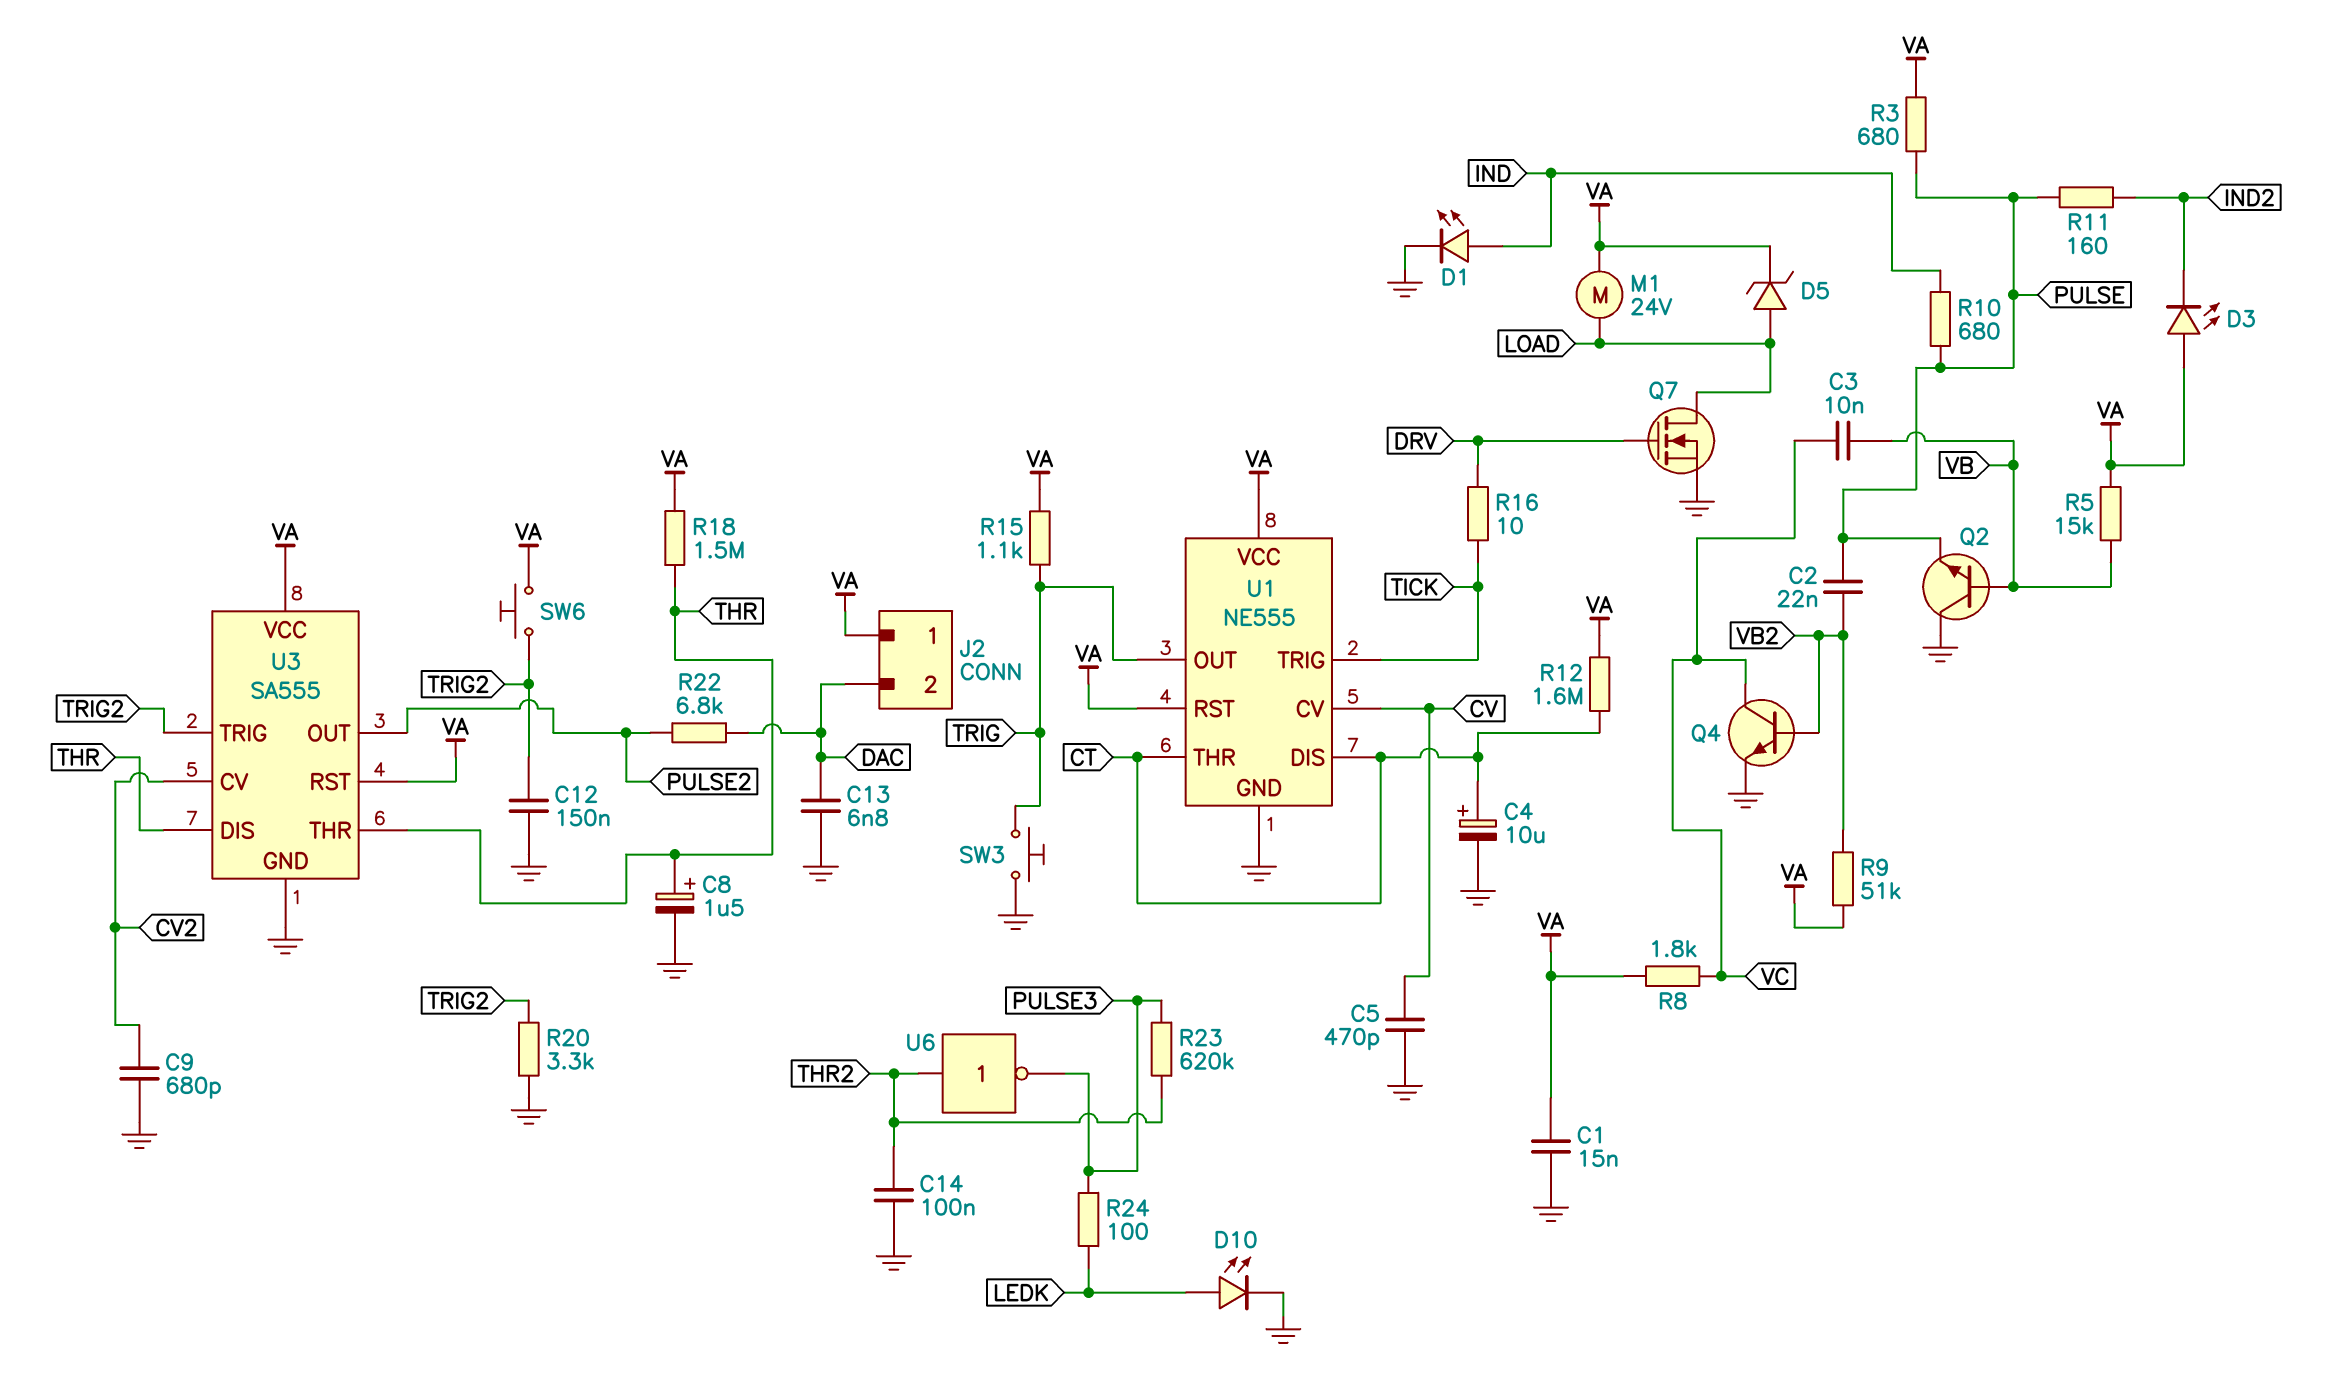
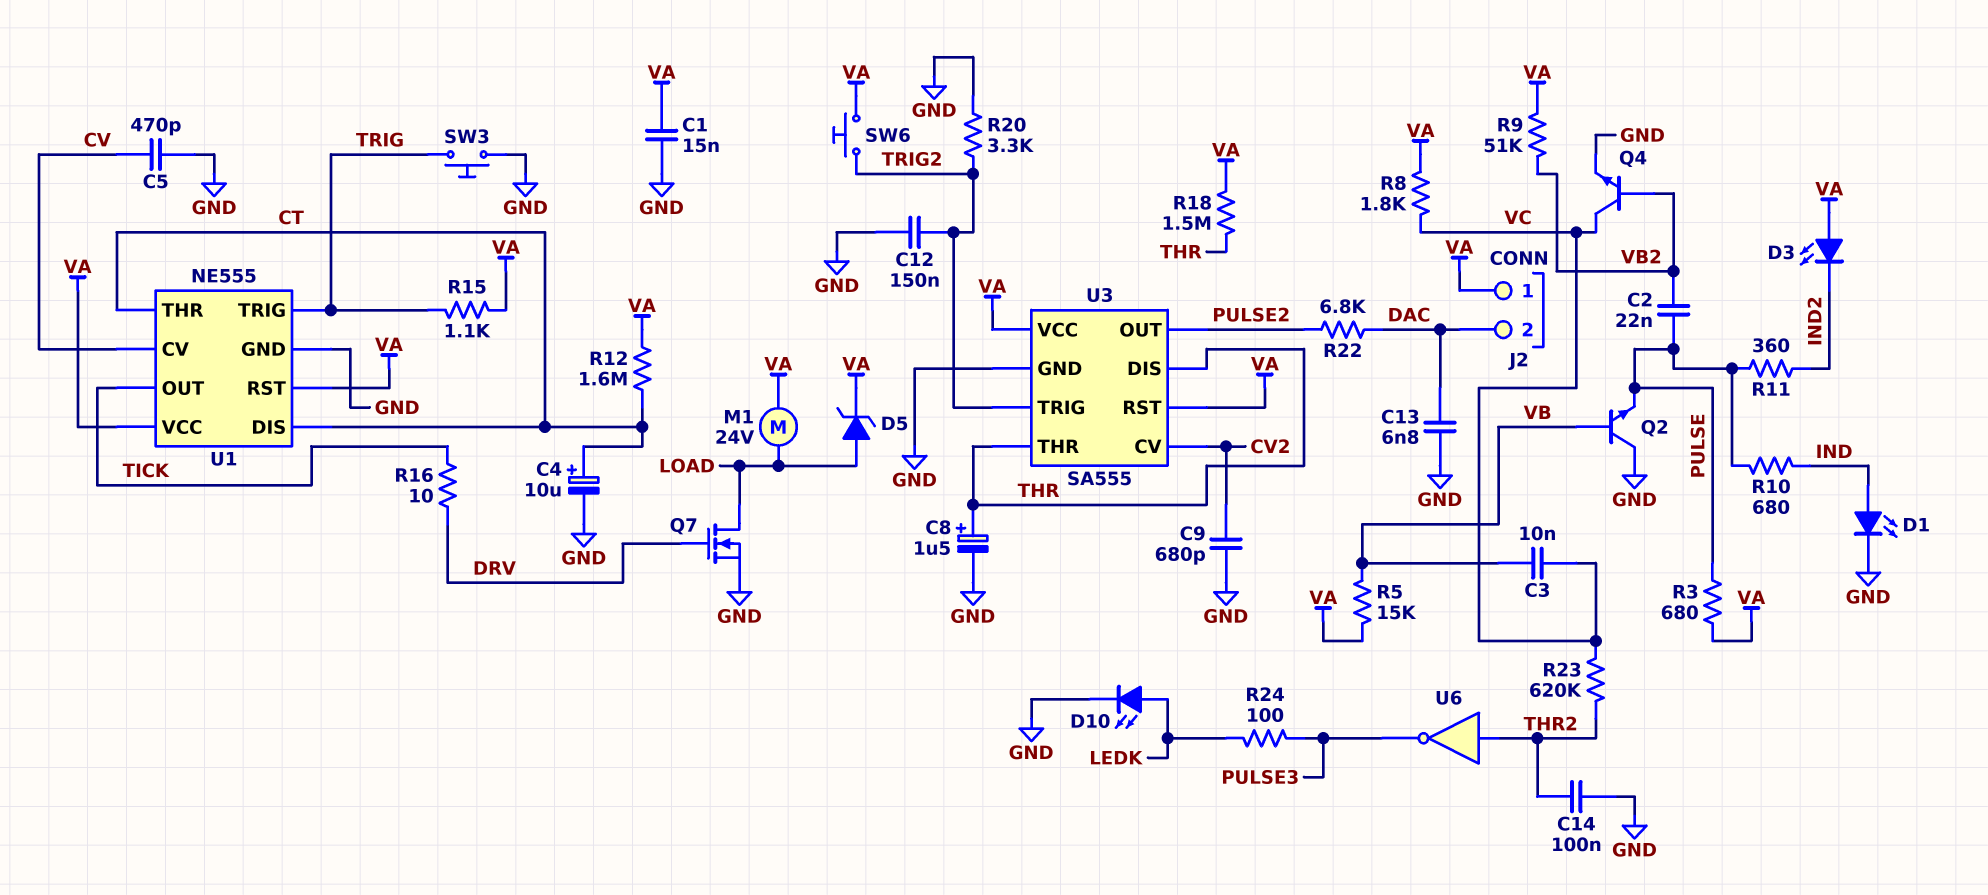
R11: 160 (IND2, PULSE) -> 360 (IND2, PULSE)
R23: 620k (PULSE3, THR2) -> 620k (THR2, VC)
U1 pin OUT: TRIG -> TICK
U1 pin TRIG: TICK -> TRIG

